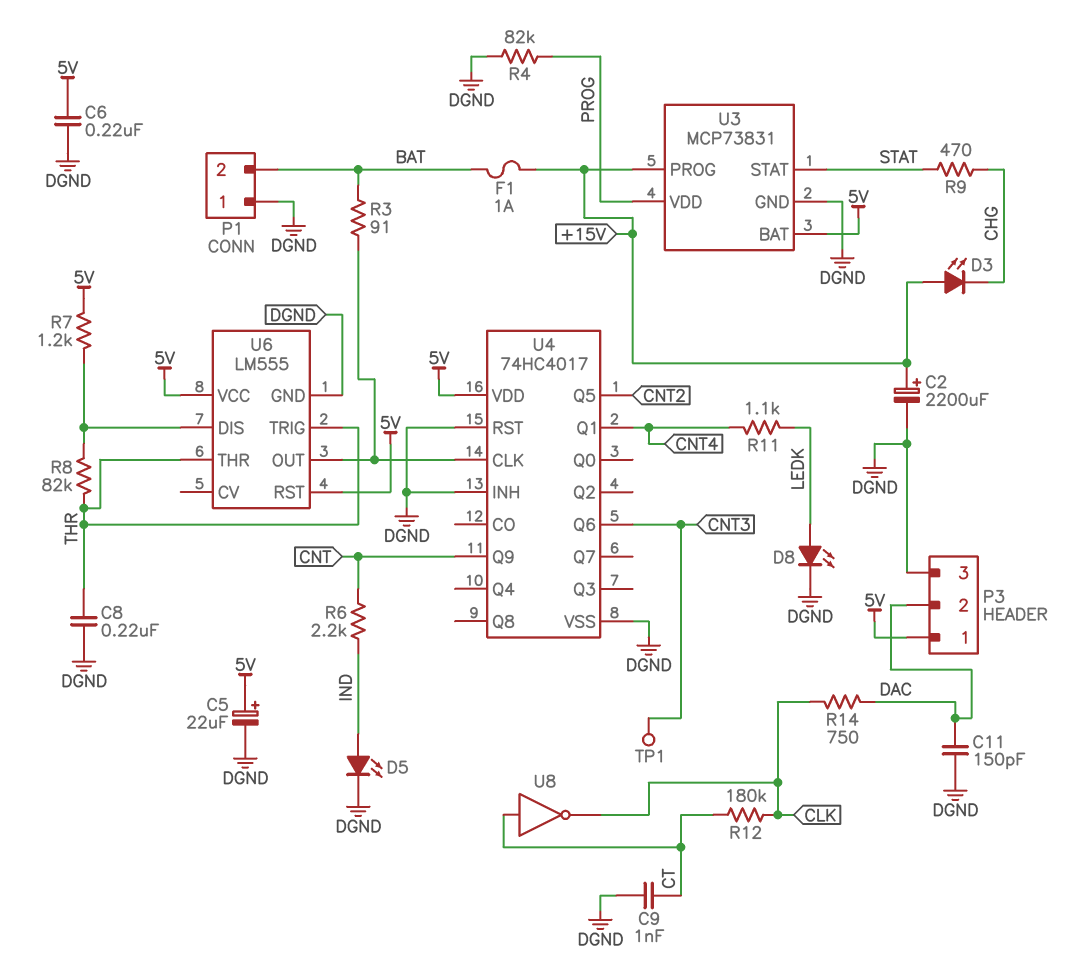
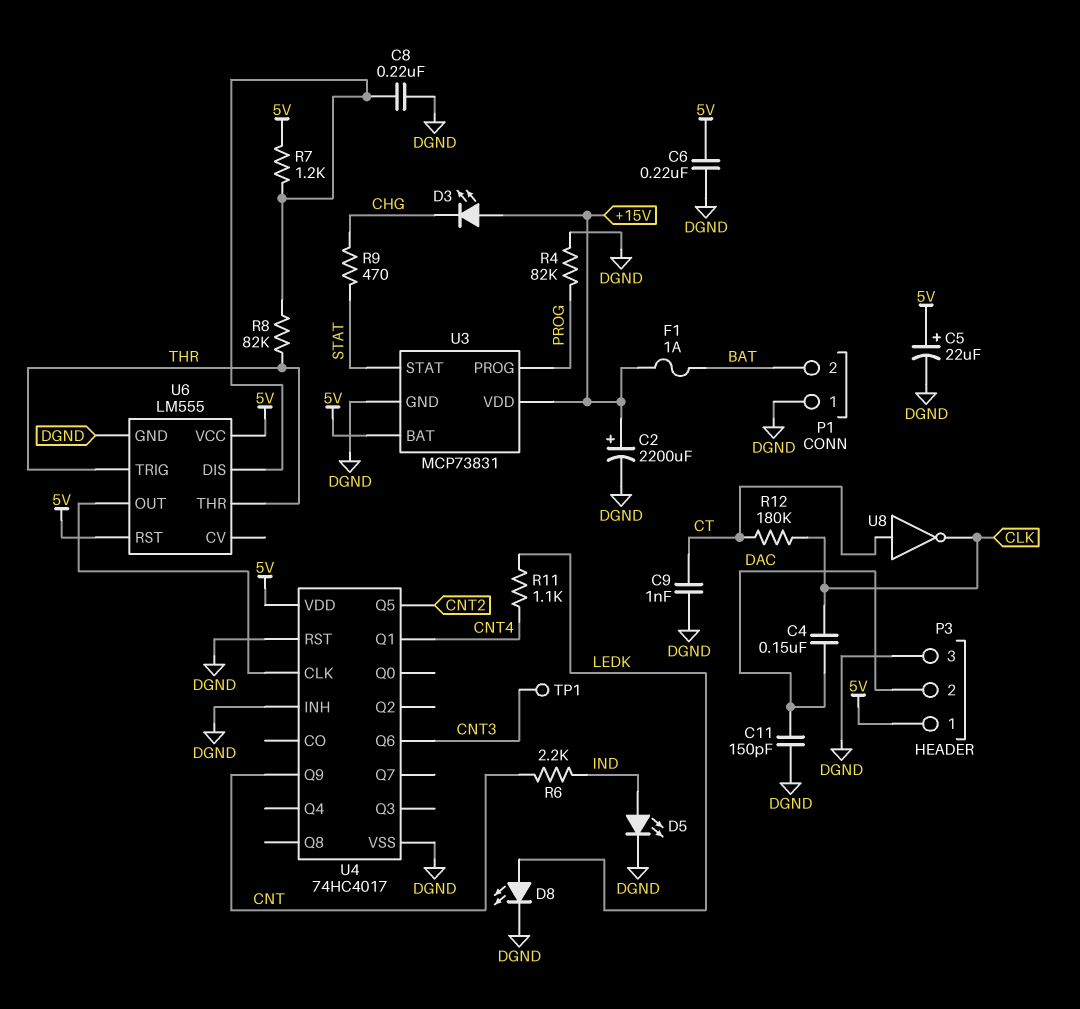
C4: none -> 150nF (CLK, DAC)
C8: 220nF (DGND, THR) -> 220nF (DGND, U6/DIS)
R3: 91 (BAT, U4/CLK) -> none
R14: 750 (CLK, DAC) -> none
U3 pin PROG: +15V -> PROG
U3 pin VDD: PROG -> +15V

